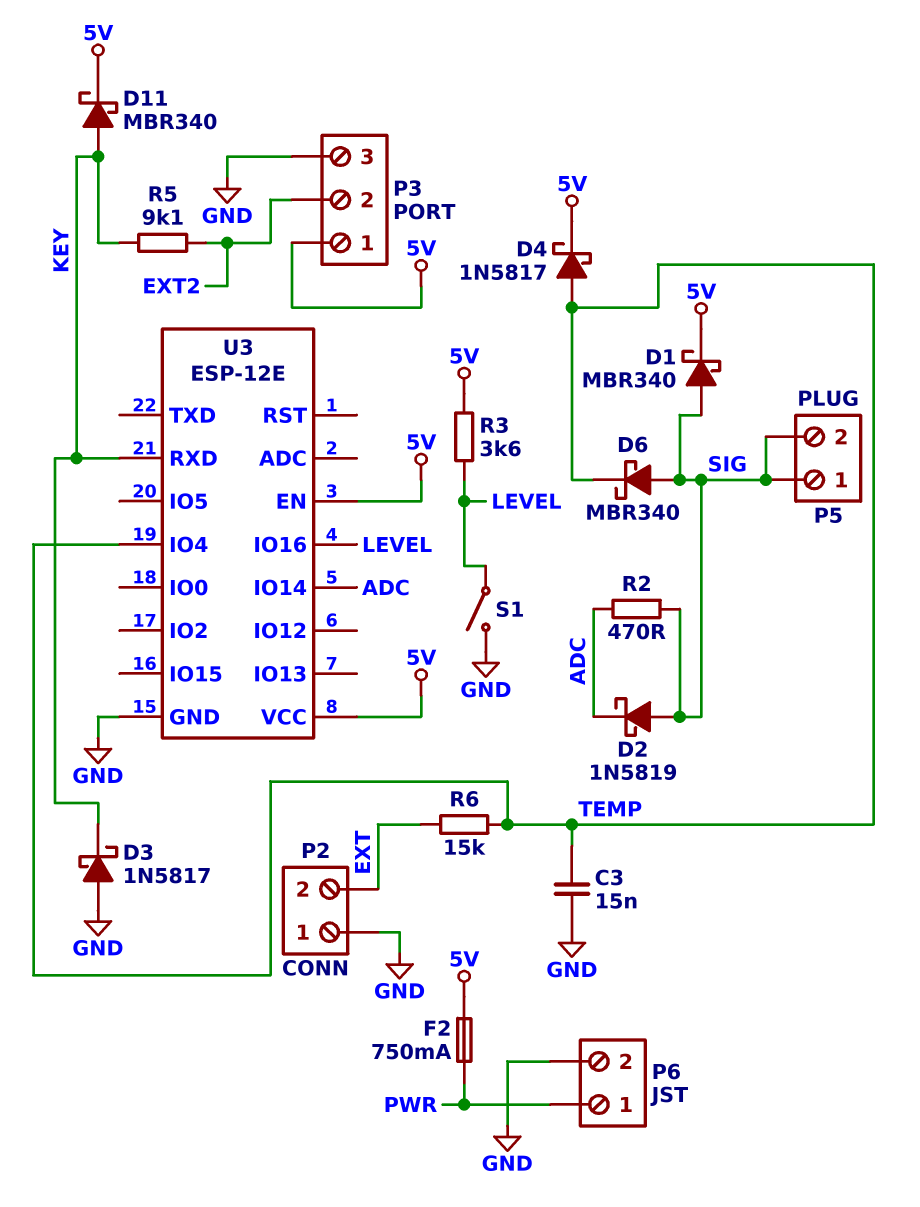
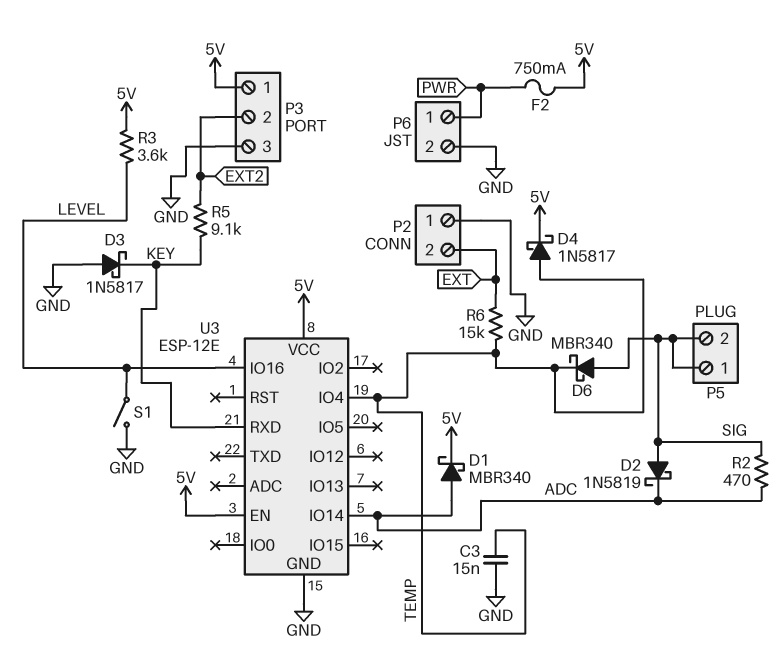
D1: schottky MBR340 (A SIG, K 5V) -> schottky MBR340 (A ADC, K 5V)
D11: schottky MBR340 (A KEY, K 5V) -> none

